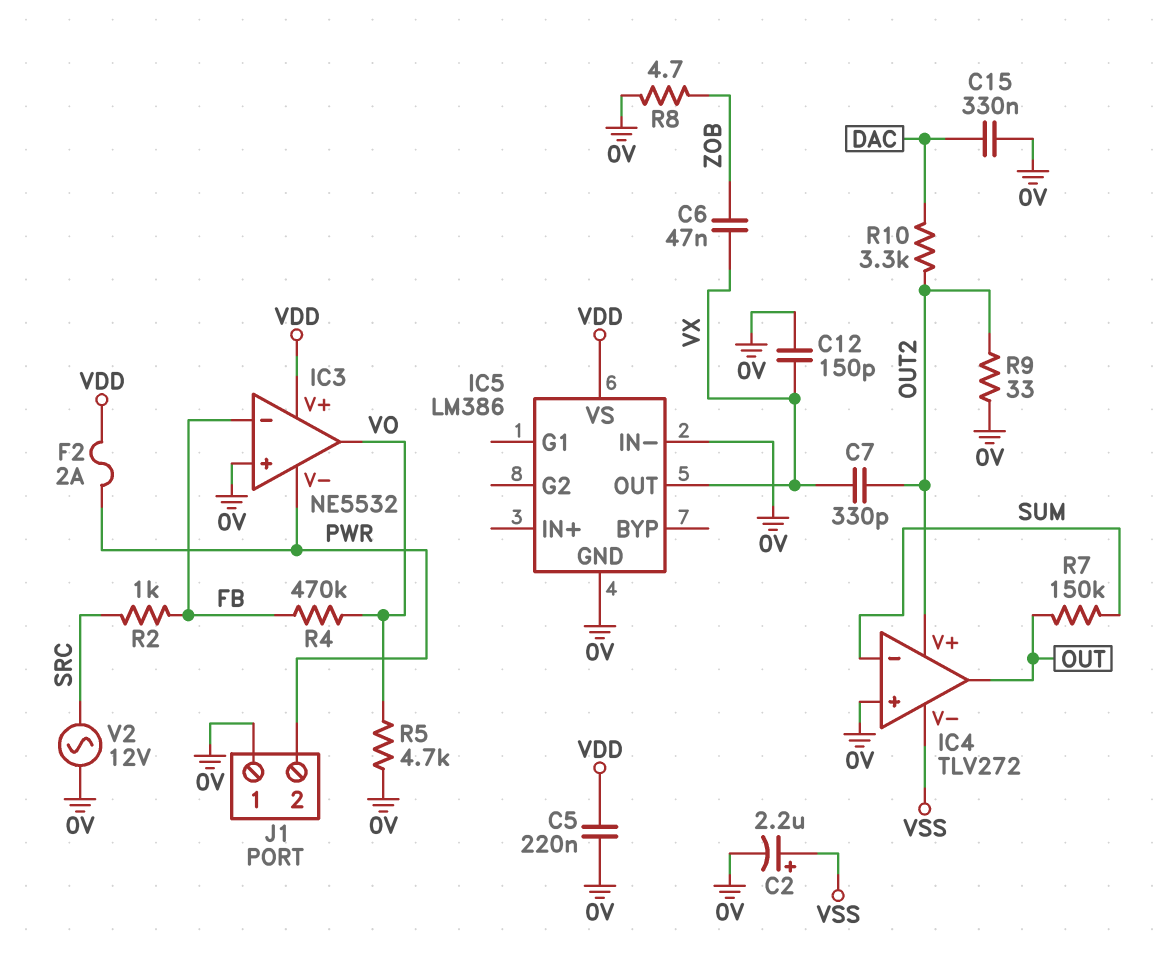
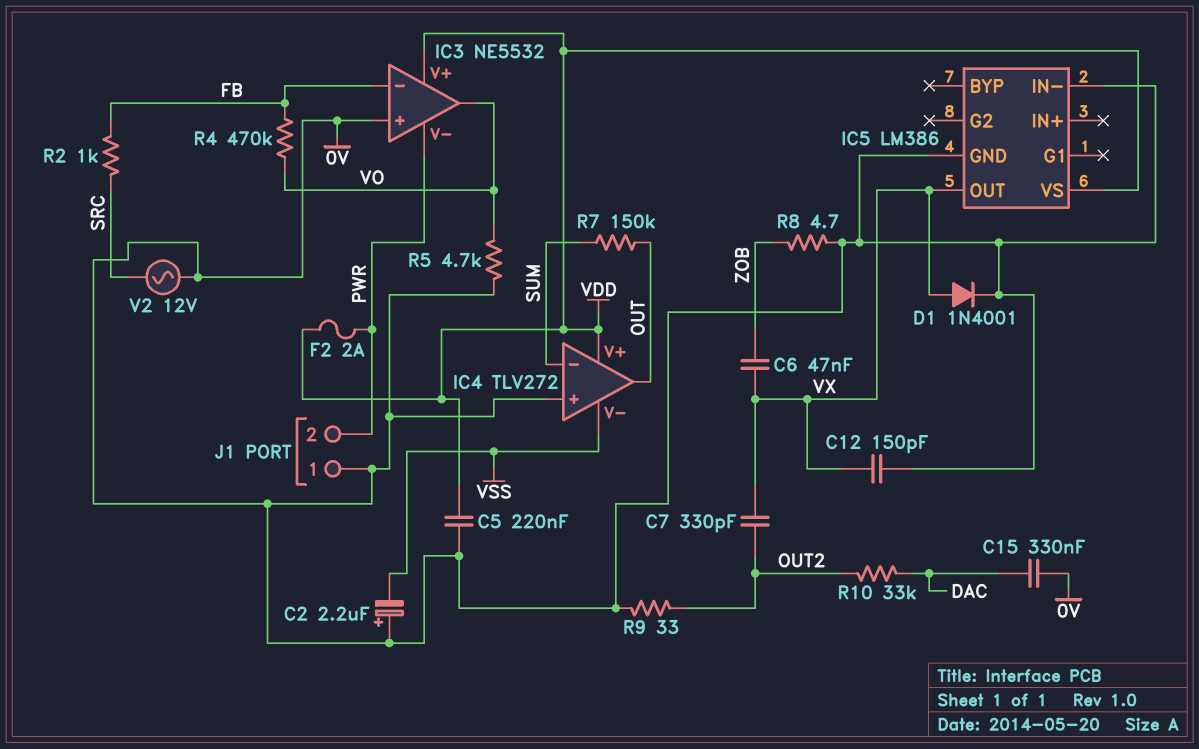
C2: 2.2uF (plus VSS, minus 0V) -> 2.2uF (plus 0V, minus VSS)
D1: none -> diode 1N4001 (A VX, K 0V)
IC4 pin V+: OUT2 -> VDD
R10: 3.3k (DAC, OUT2) -> 33k (DAC, OUT2)

